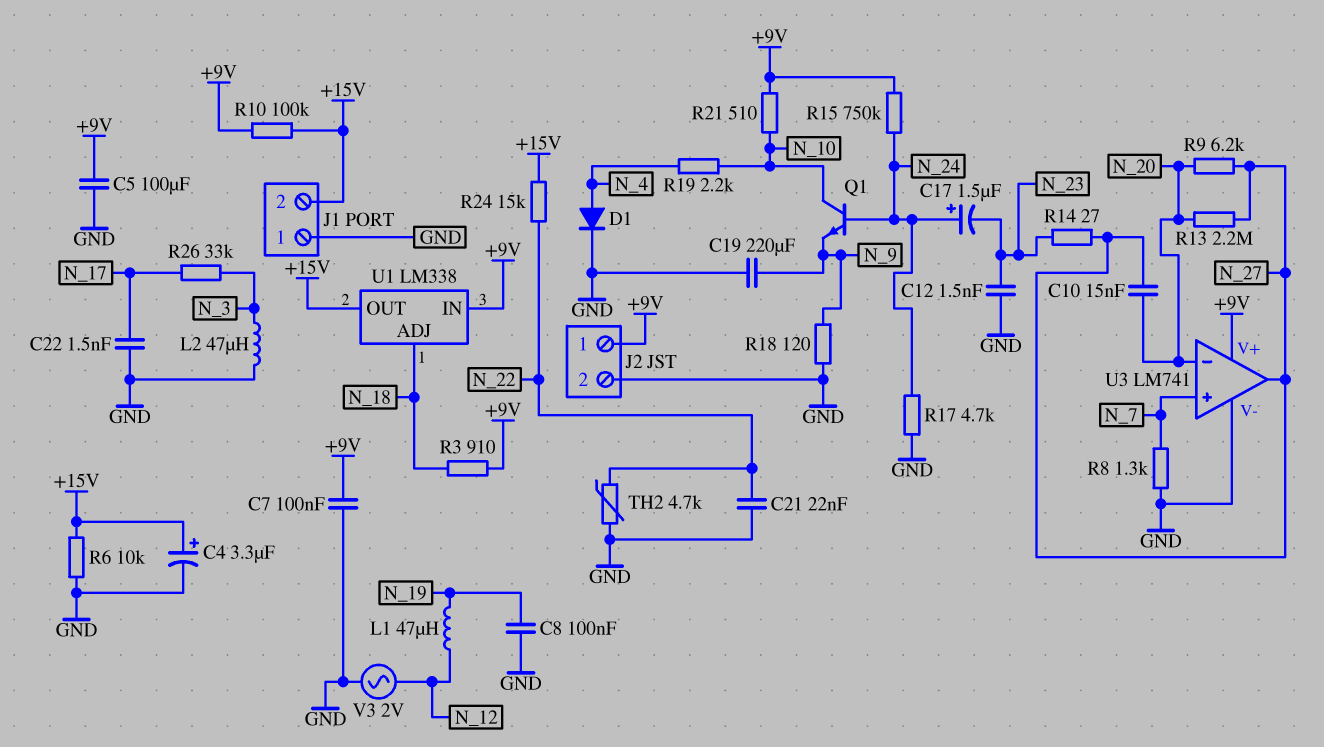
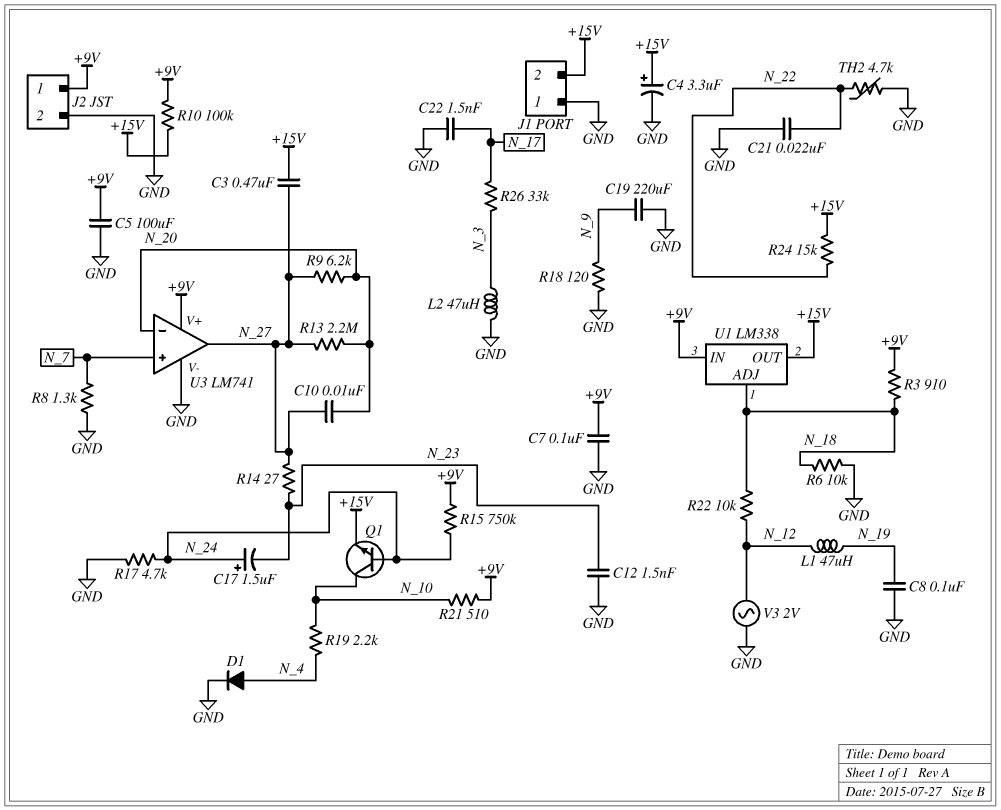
C3: none -> 470nF (+15V, N_27)
C10: 15nF (N_20, N_27) -> 10nF (N_20, N_27)
Q1: NPN (B N_24, C N_10, E N_9) -> NPN (B N_24, C N_10, E +15V)
R6: 10k (+15V, GND) -> 10k (GND, N_18)
R22: none -> 10k (N_12, N_18)

